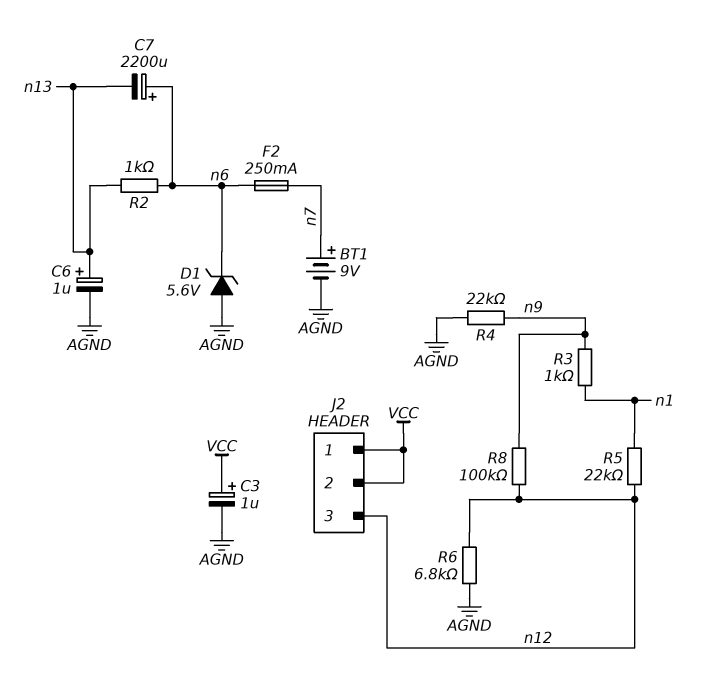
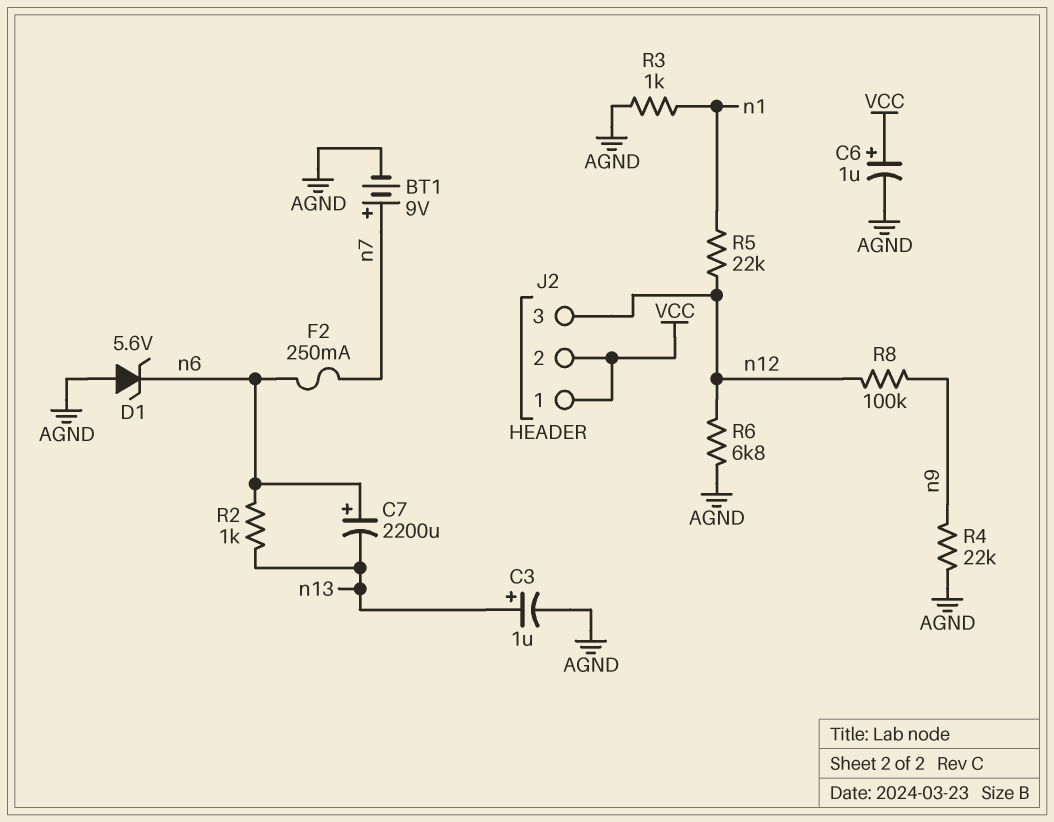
C3: 1uF (plus VCC, minus AGND) -> 1uF (plus n13, minus AGND)
C6: 1uF (plus n13, minus AGND) -> 1uF (plus VCC, minus AGND)
R3: 1k (n1, n9) -> 1k (AGND, n1)

